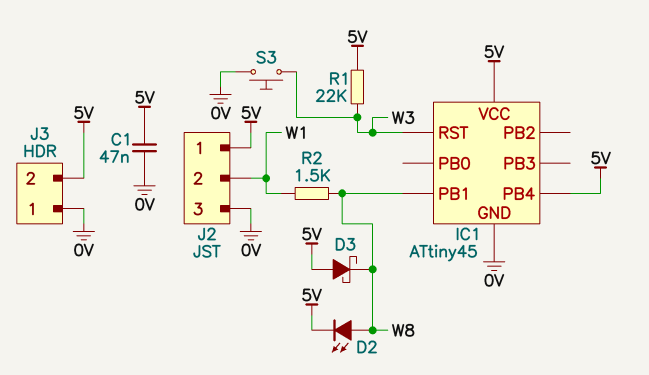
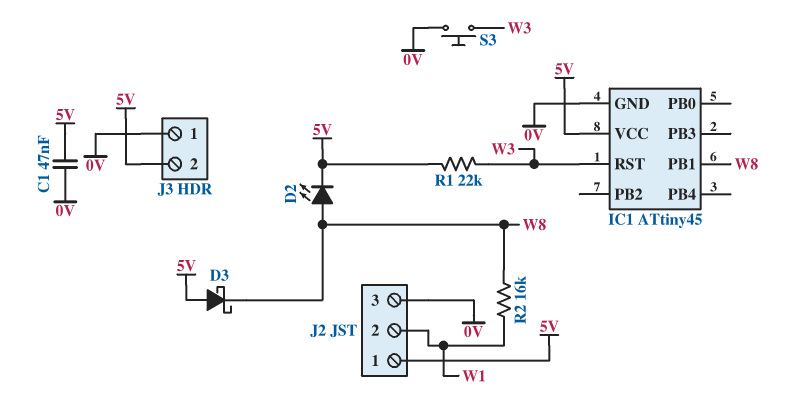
IC1 pin PB4: 5V -> none
R2: 1.5k (W1, W8) -> 16k (W1, W8)

